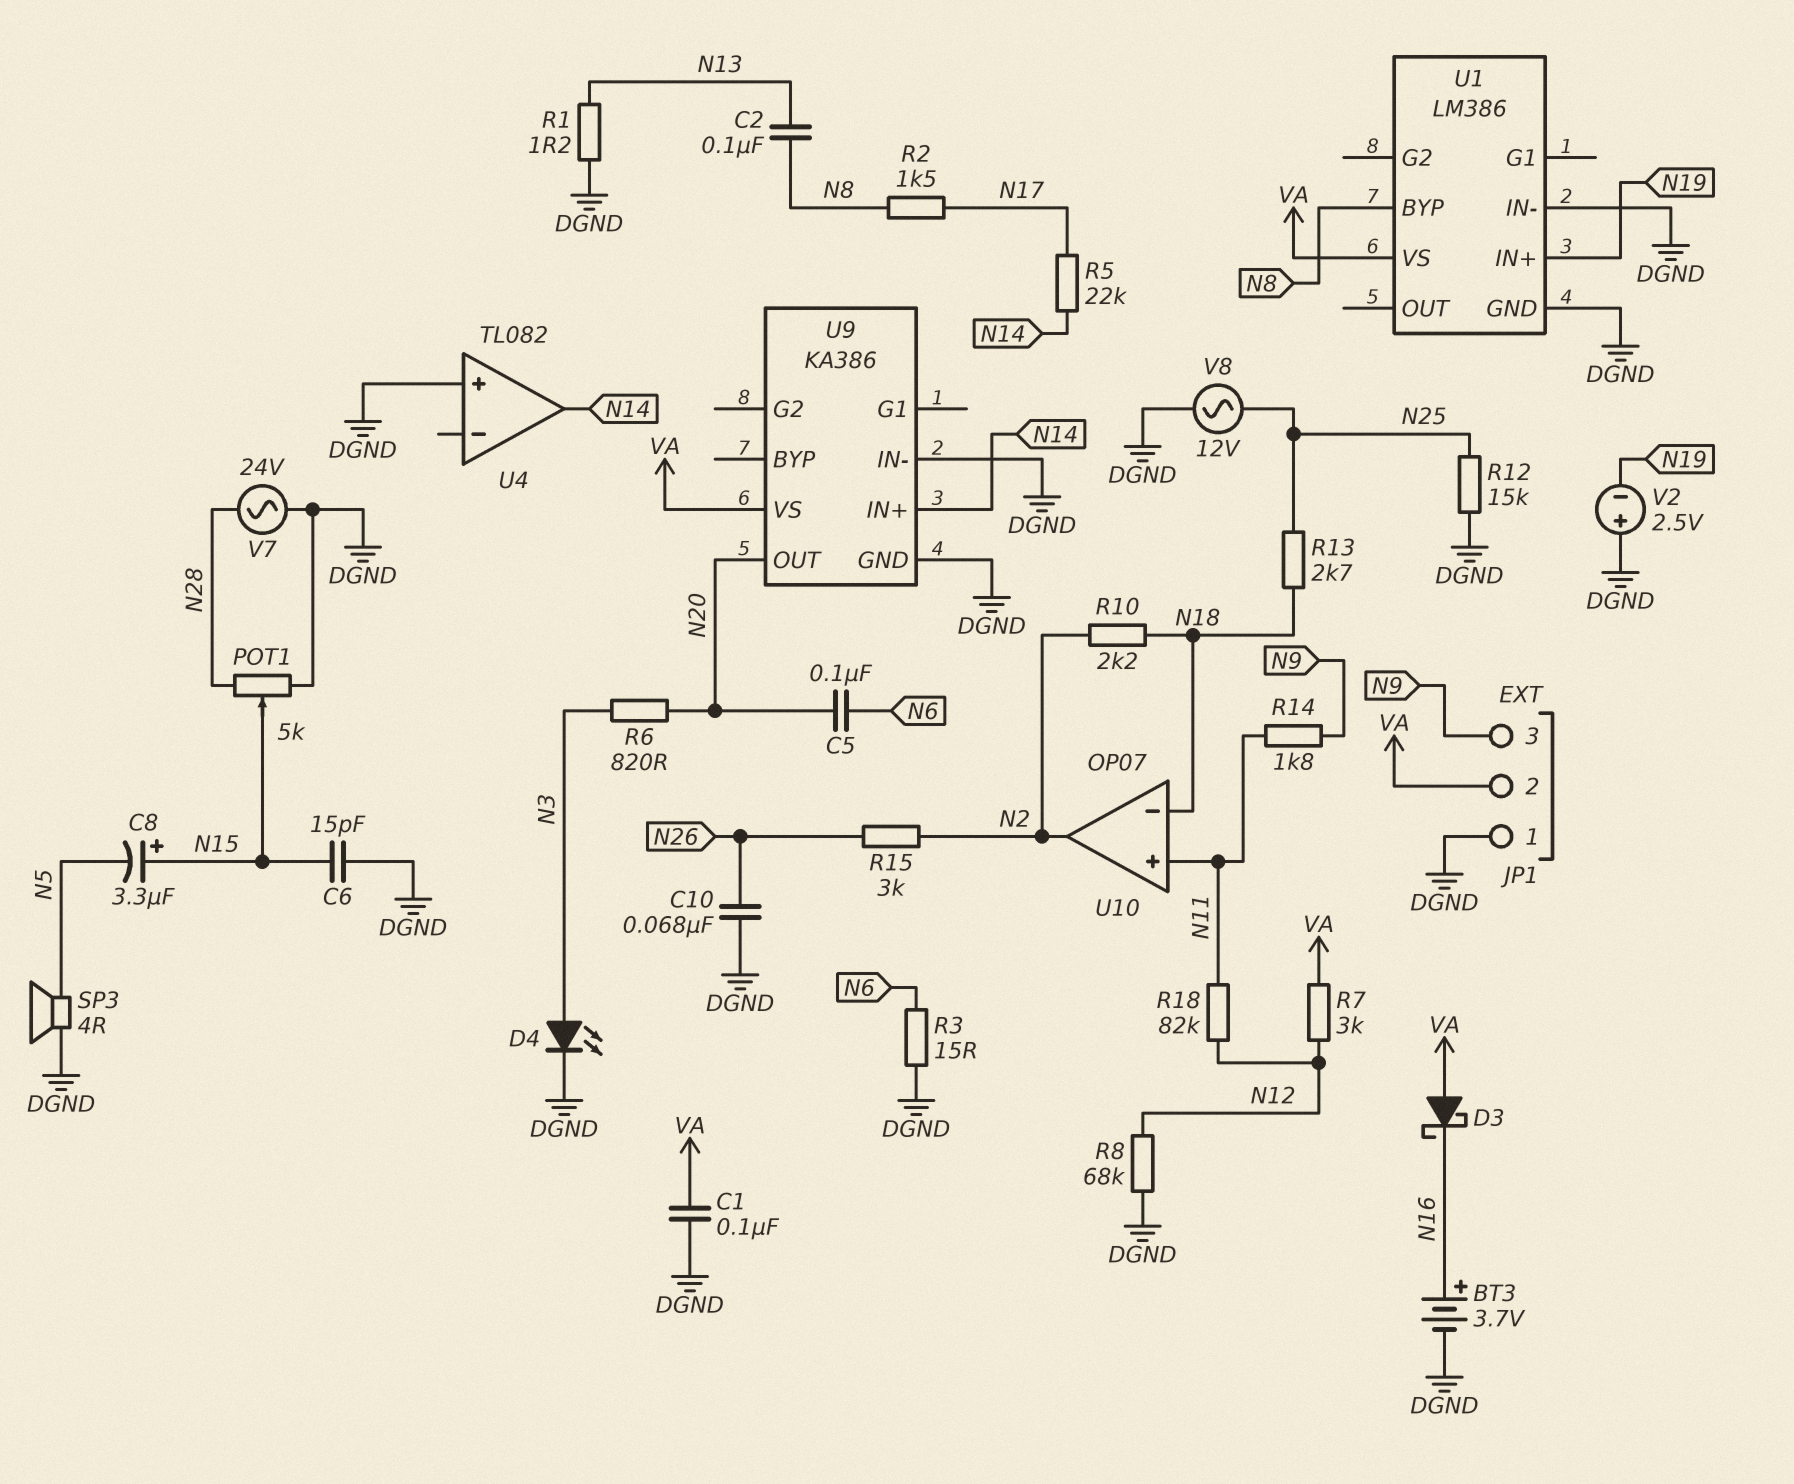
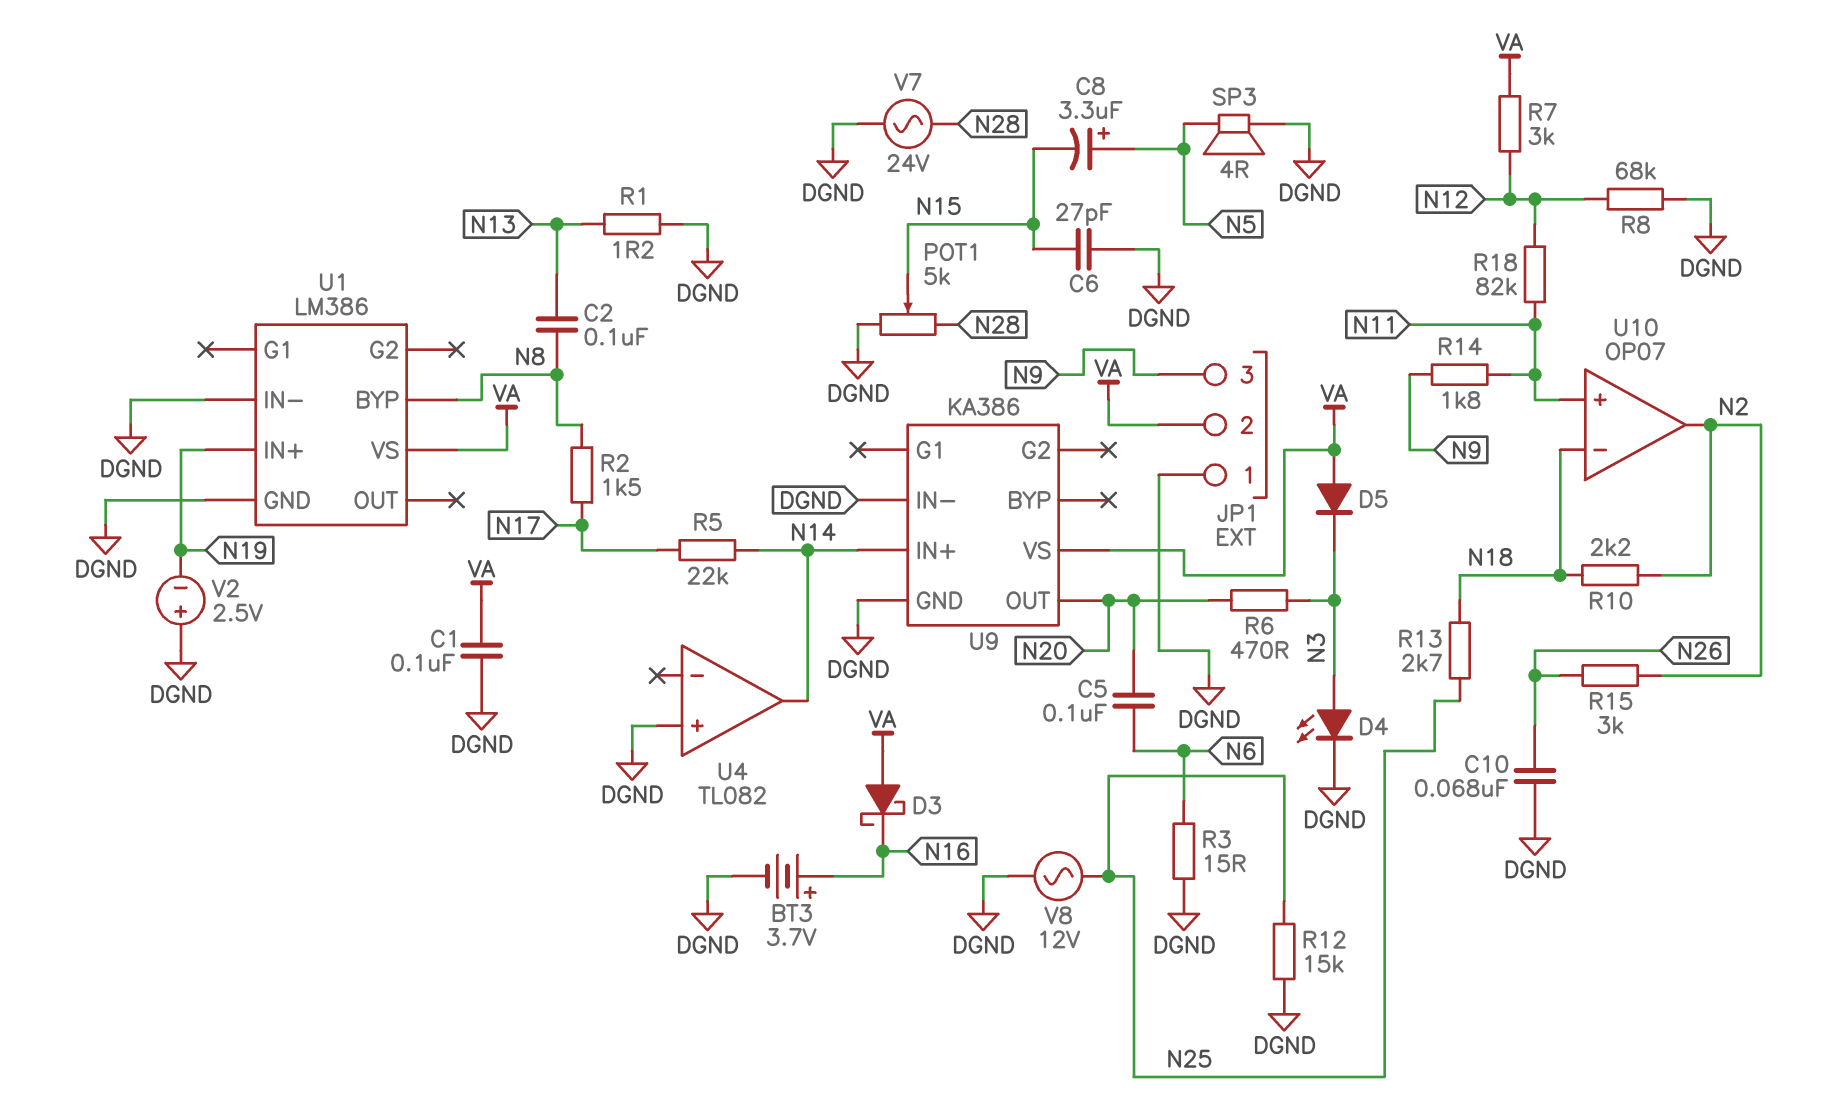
C6: 15pF (DGND, N15) -> 27pF (DGND, N15)
C8: 3.3uF (plus N15, minus N5) -> 3.3uF (plus N5, minus N15)
D5: none -> diode (A VA, K N3)
R6: 820 (N3, N20) -> 470 (N3, N20)

